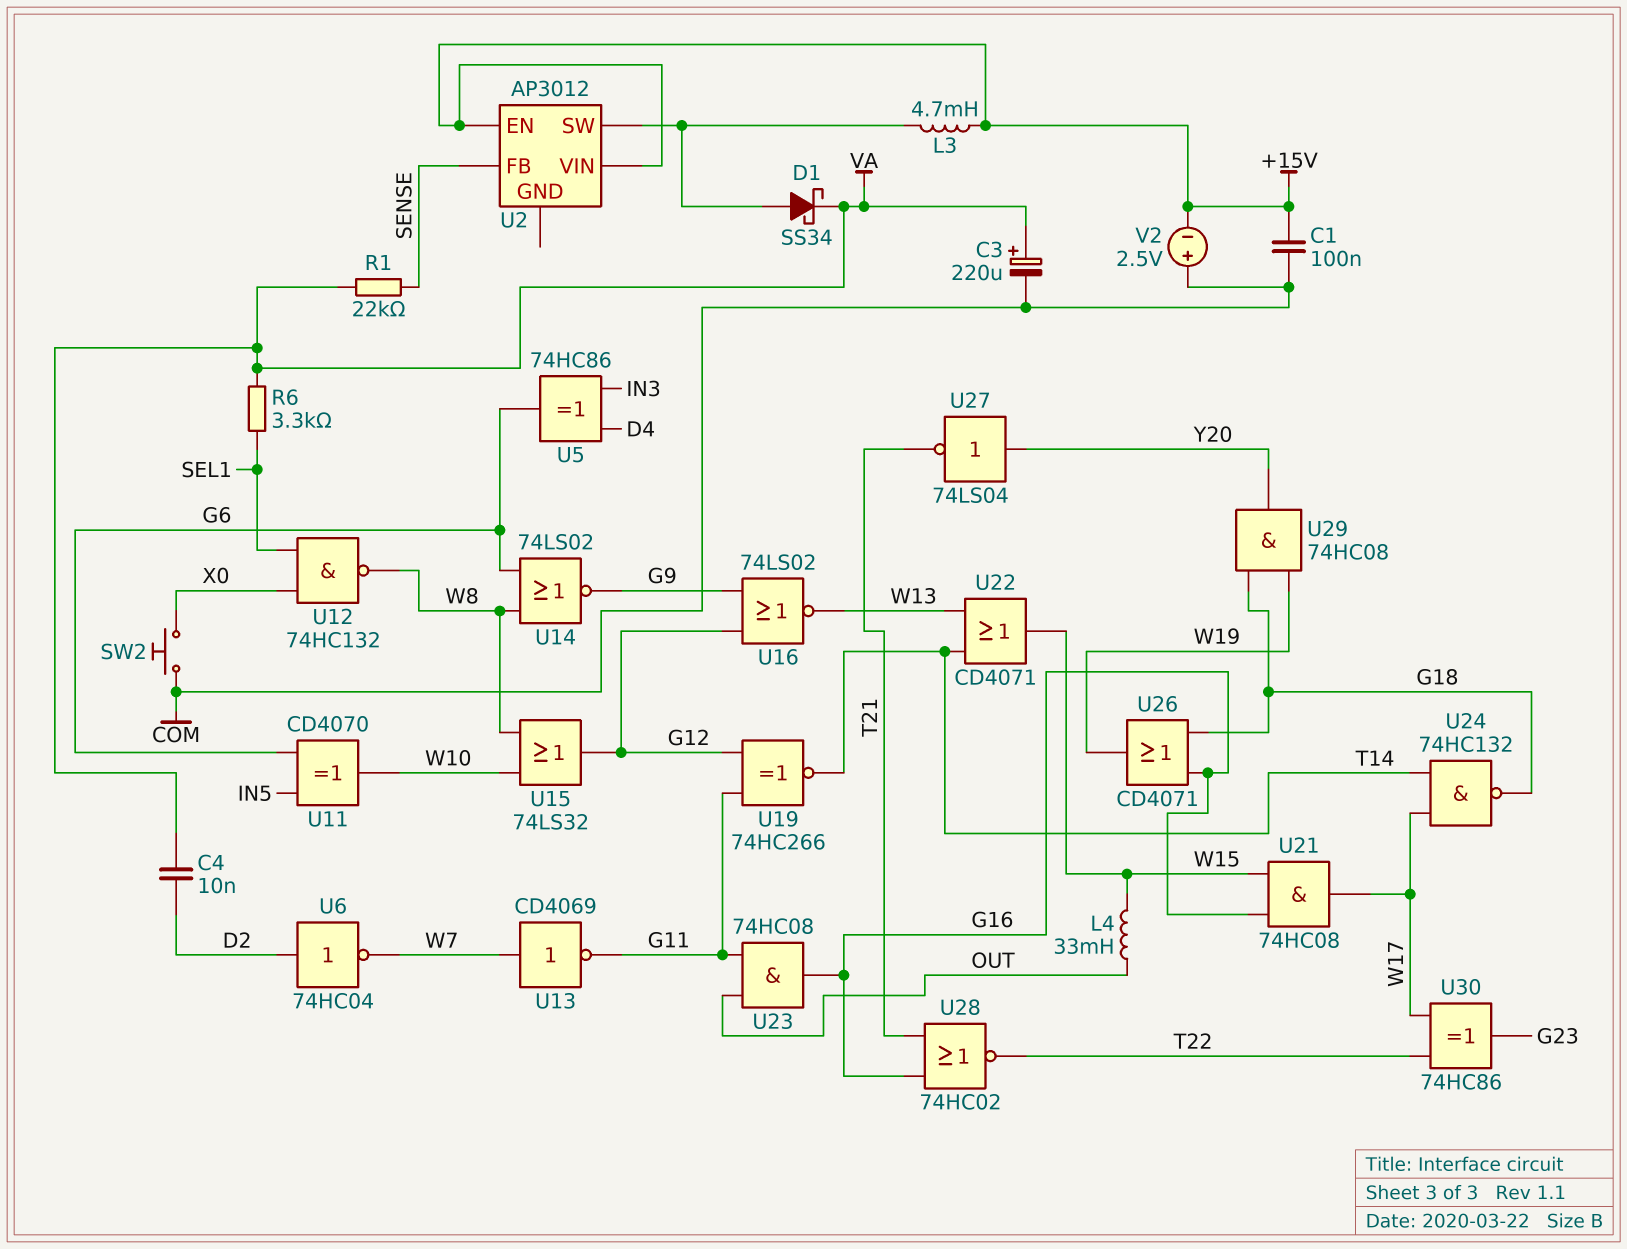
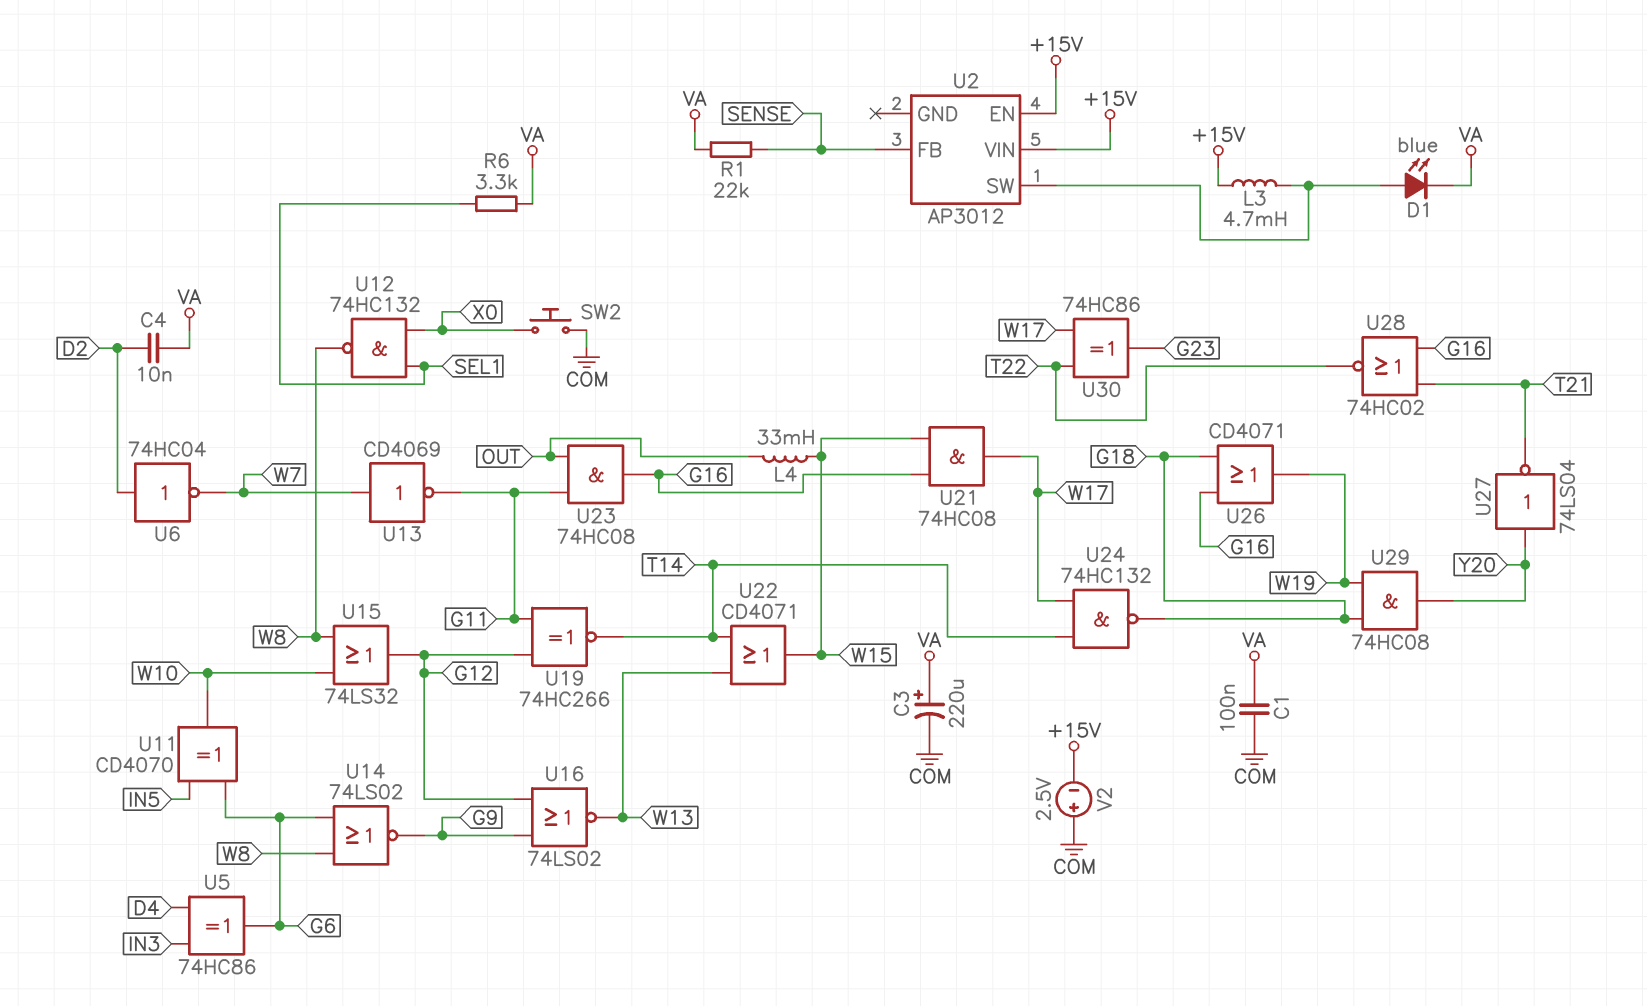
C1: 100nF (+15V, COM) -> 100nF (COM, VA)
D1: schottky SS34 (A U2/SW, K VA) -> LED blue (A U2/SW, K VA)

